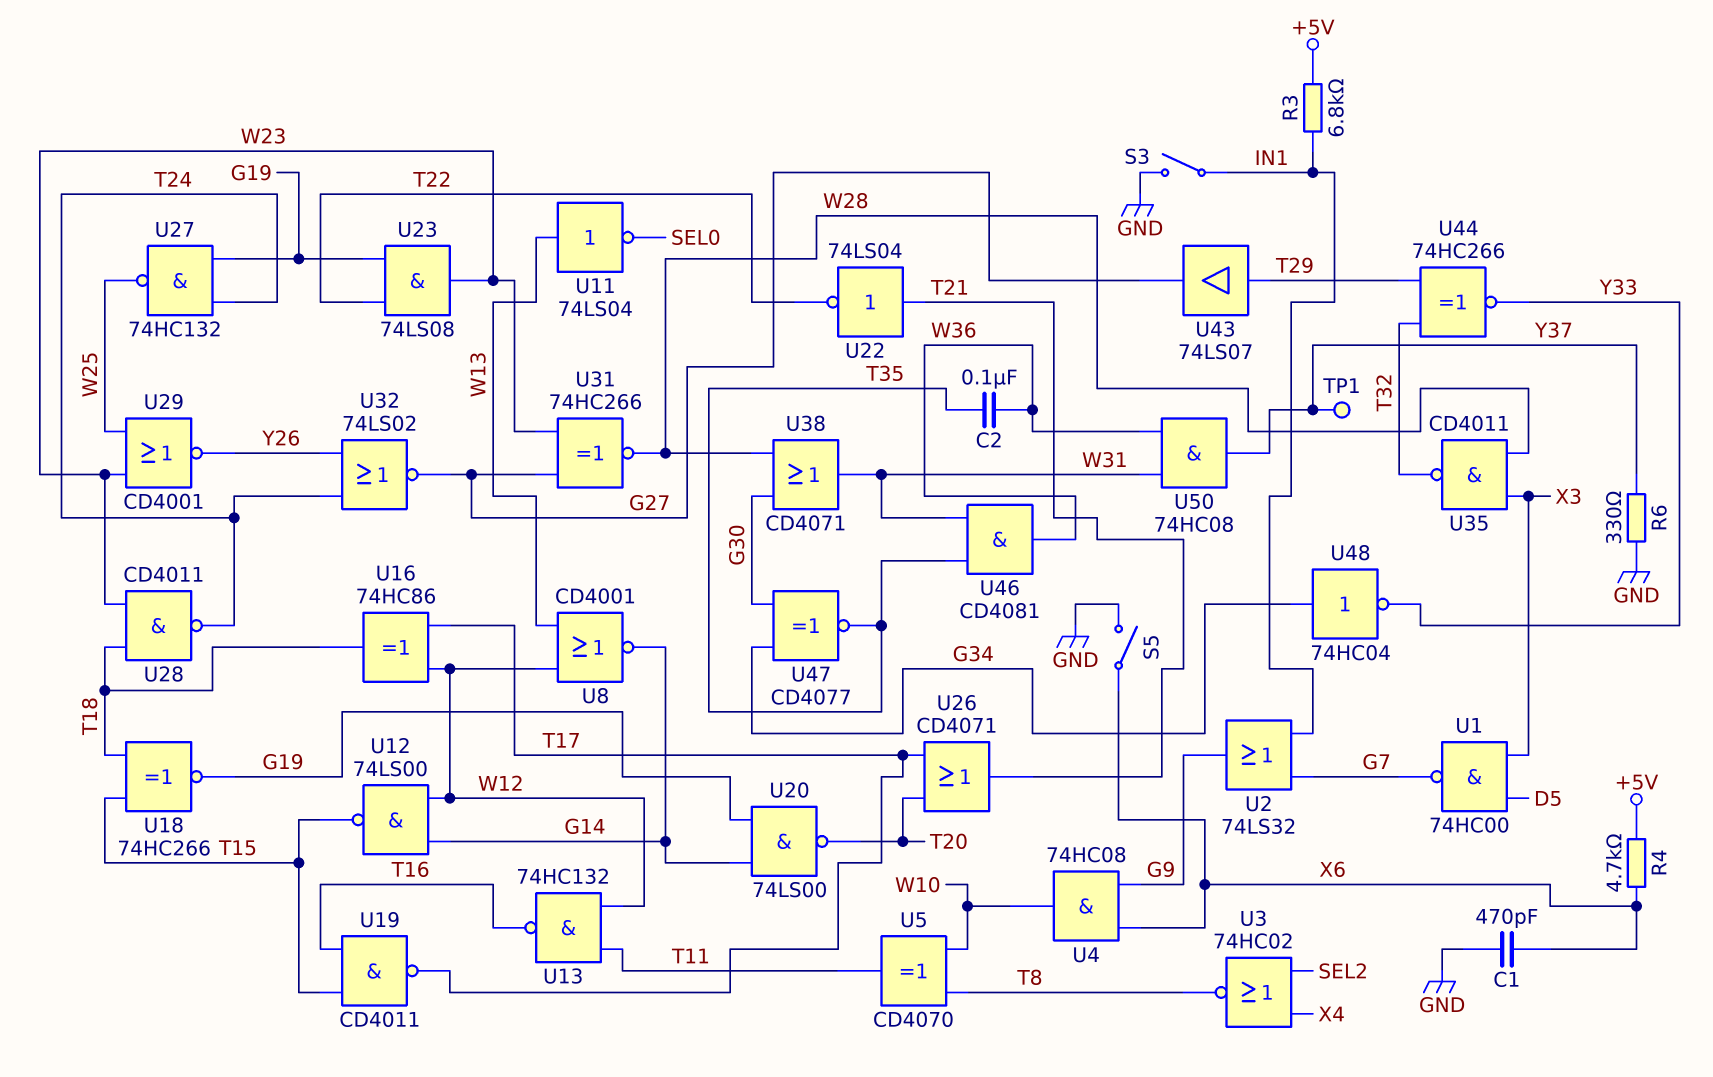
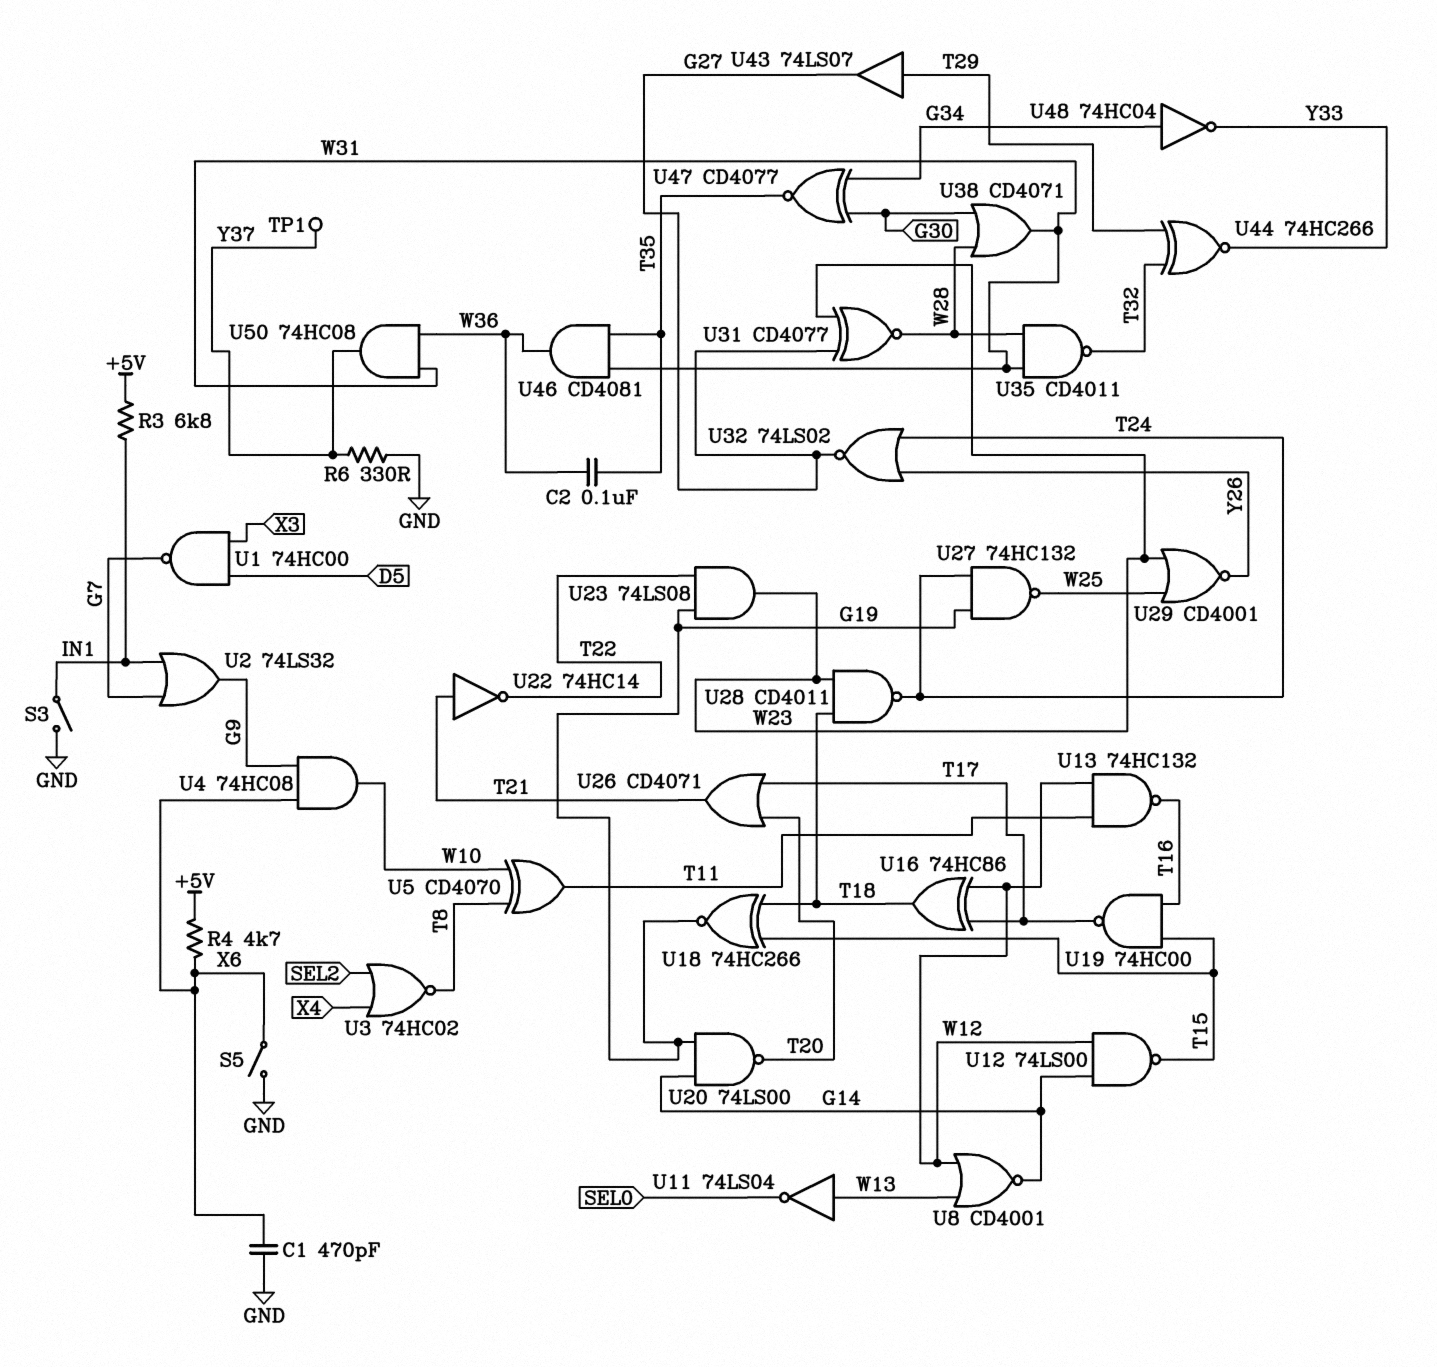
U19: NAND CD4011 (in T15, in T16, out T17) -> NAND 74HC00 (in T15, in T16, out T17)
U22: NOT 74LS04 (in T21, out T22) -> NOT 74HC14 (in T21, out T22)
U31: XNOR 74HC266 (in G27, in W23, out W28) -> XNOR CD4077 (in G27, in W23, out W28)
U35: NAND CD4011 (in W28, in X3, out T32) -> NAND CD4011 (in W28, in W31, out T32)

